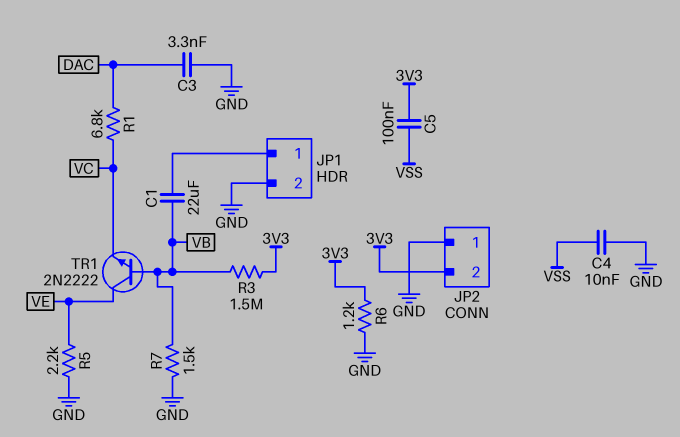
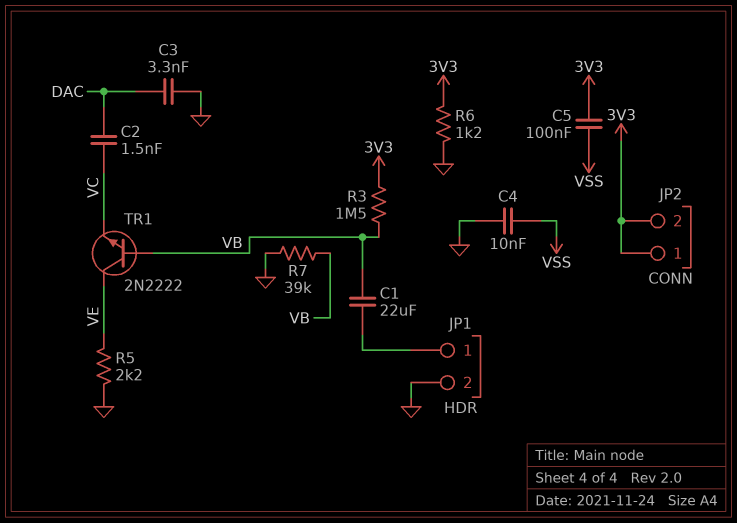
C2: none -> 1.5nF (DAC, VC)
JP2 pin 1: GND -> 3V3
R1: 6.8k (DAC, VC) -> none
R7: 1.5k (GND, VB) -> 39k (GND, VB)

